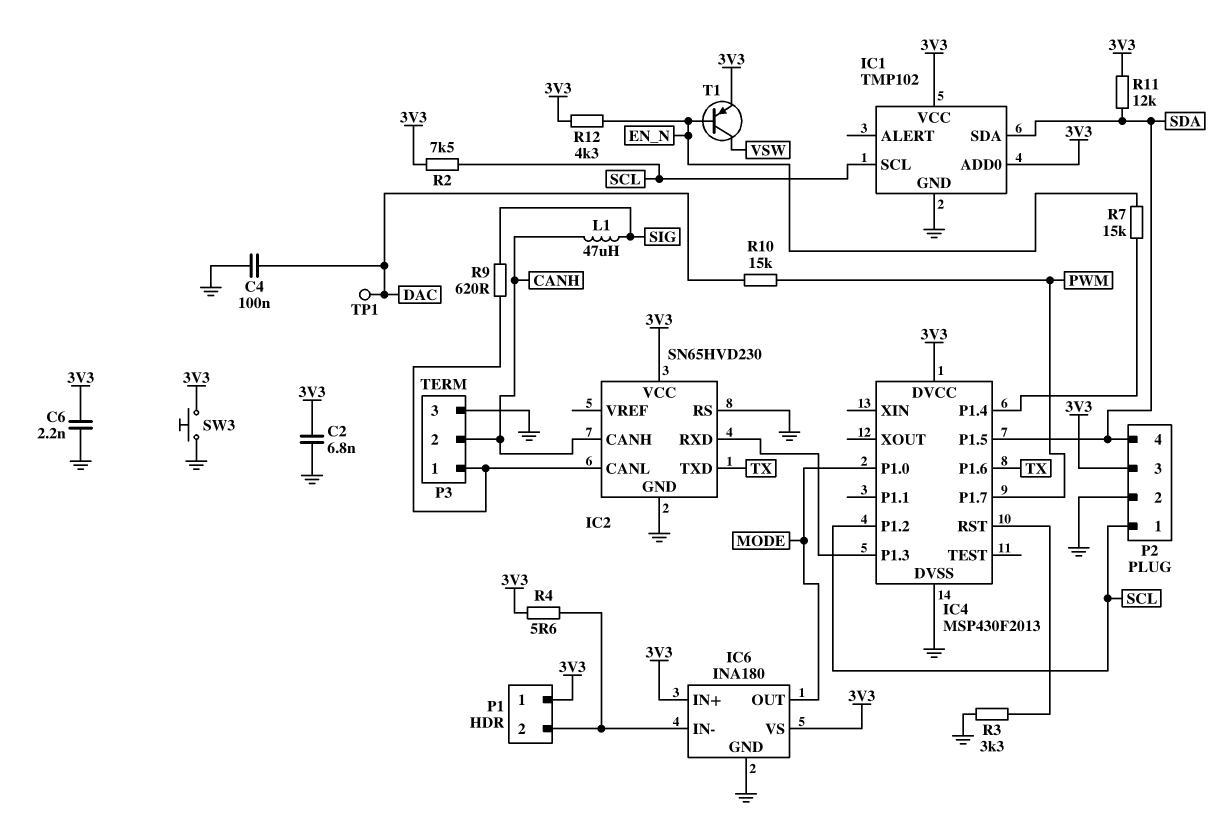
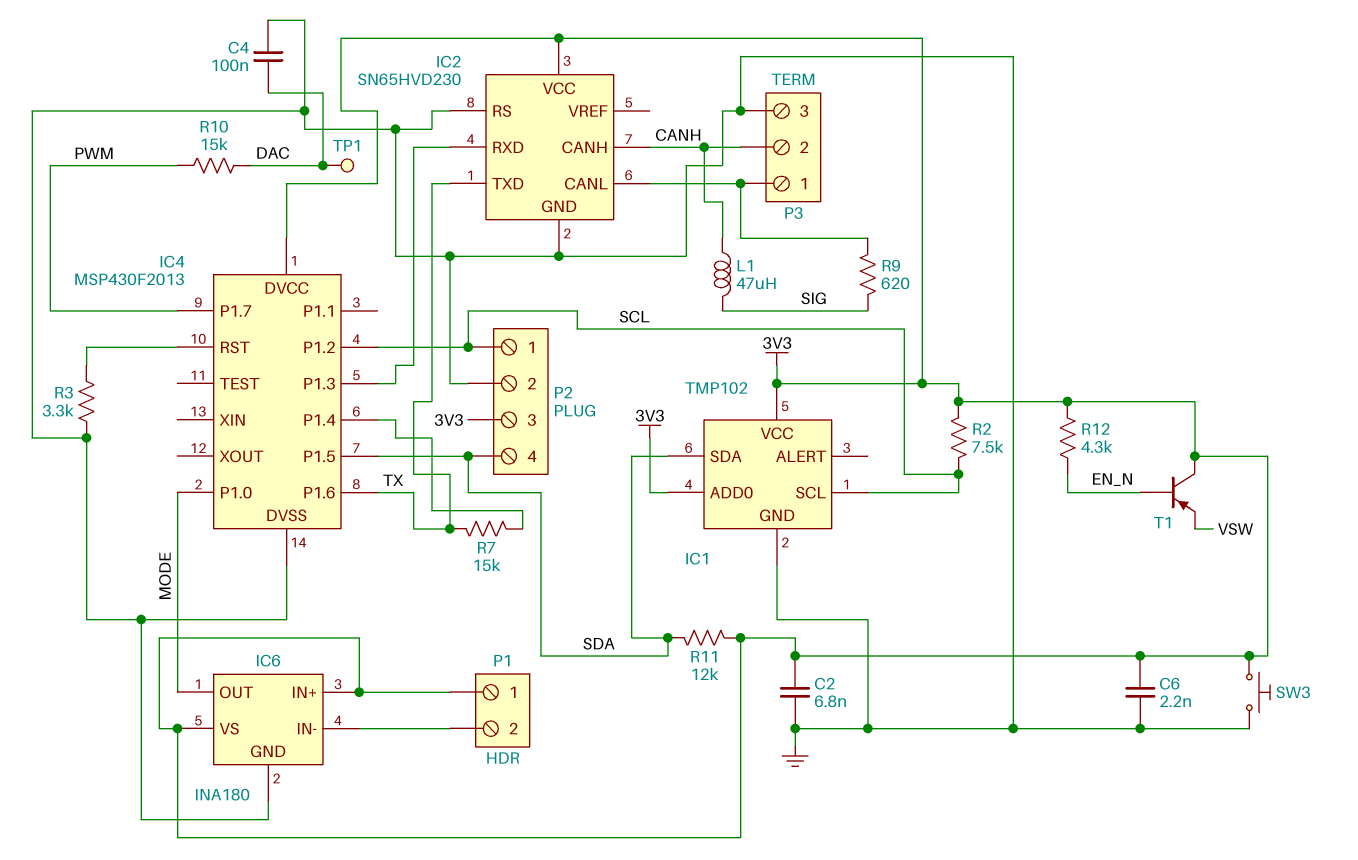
R4: 5.6 (3V3, IC6/IN-) -> none
R7: 15k (EN_N, IC4/P1.4) -> 15k (IC4/P1.4, TX)
T1: PNP (B EN_N, C VSW, E 3V3) -> PNP (B EN_N, C 3V3, E VSW)

